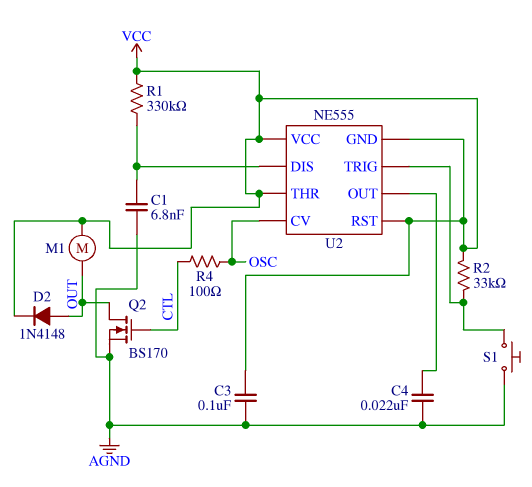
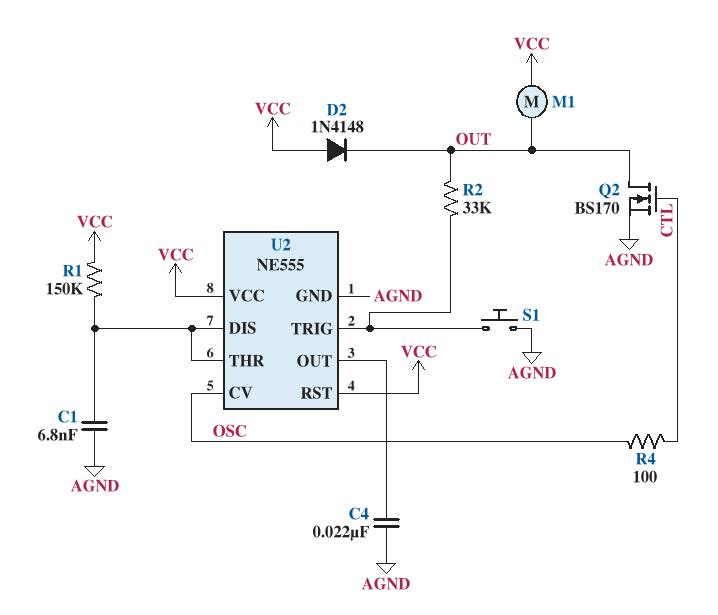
C3: 100nF (AGND, VCC) -> none
D2: diode 1N4148 (A OUT, K VCC) -> diode 1N4148 (A VCC, K OUT)
R1: 330k (U2/DIS, VCC) -> 150k (U2/DIS, VCC)
R2: 33k (U2/TRIG, VCC) -> 33k (OUT, U2/TRIG)
U2 pin GND: VCC -> AGND
U2 pin THR: VCC -> U2/DIS

